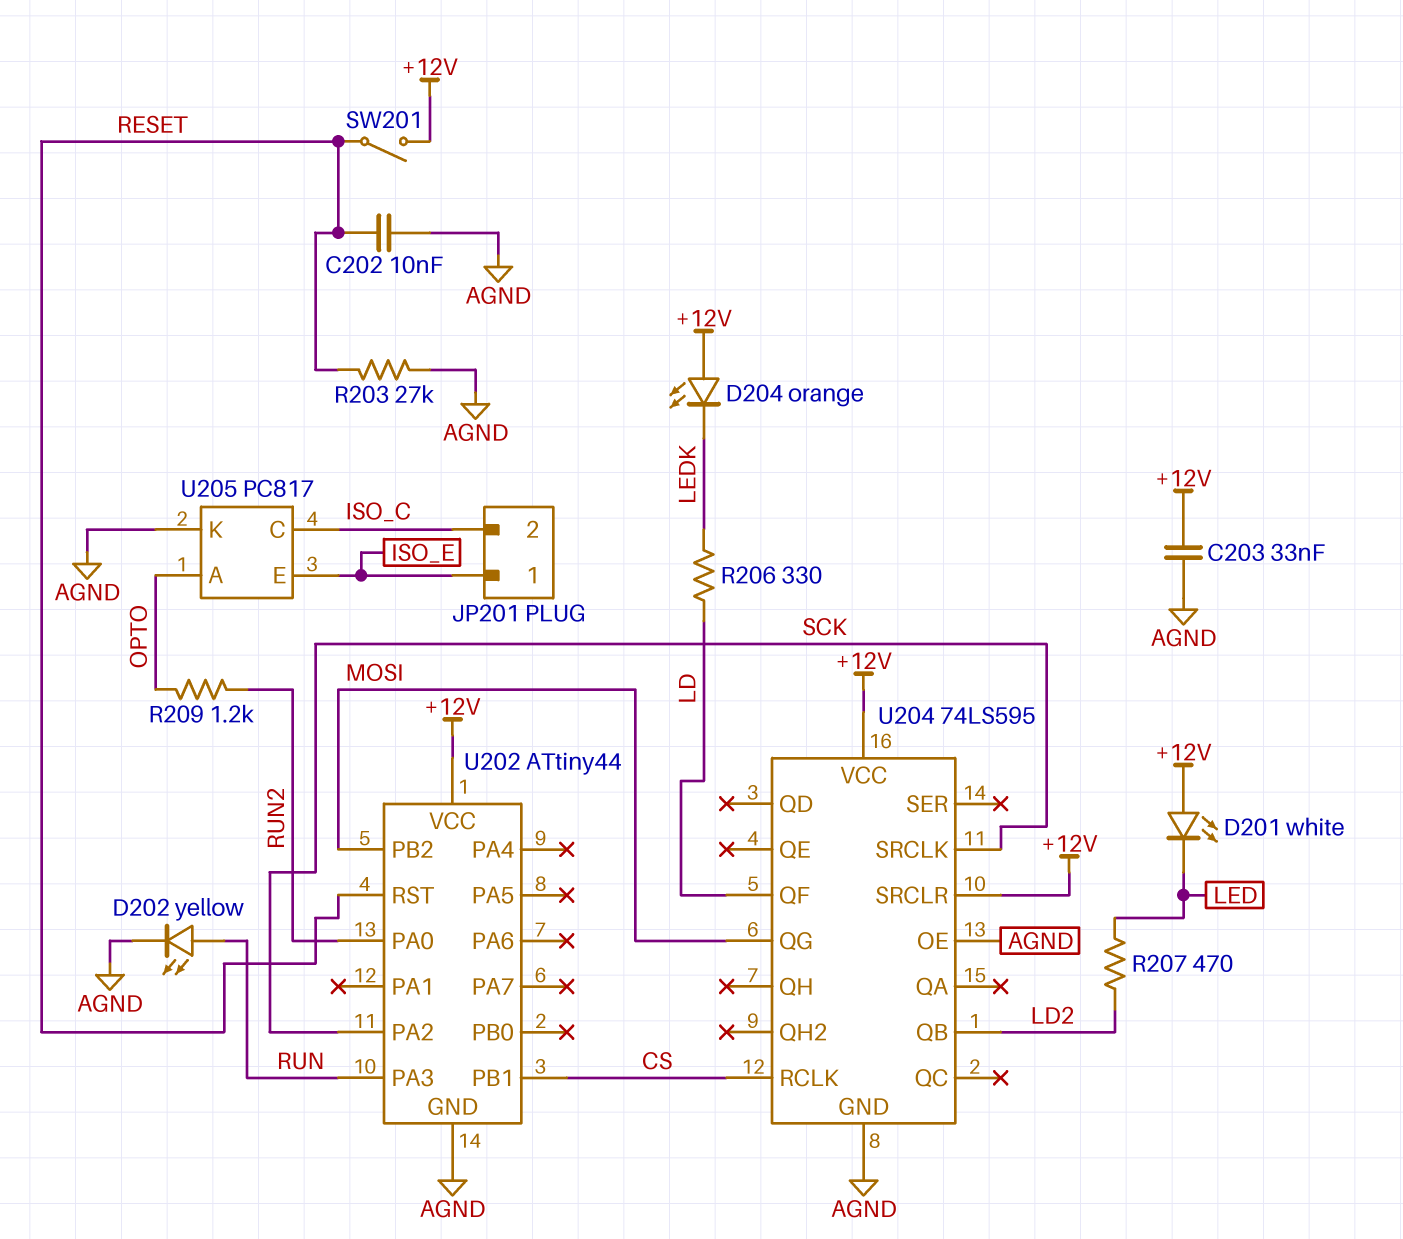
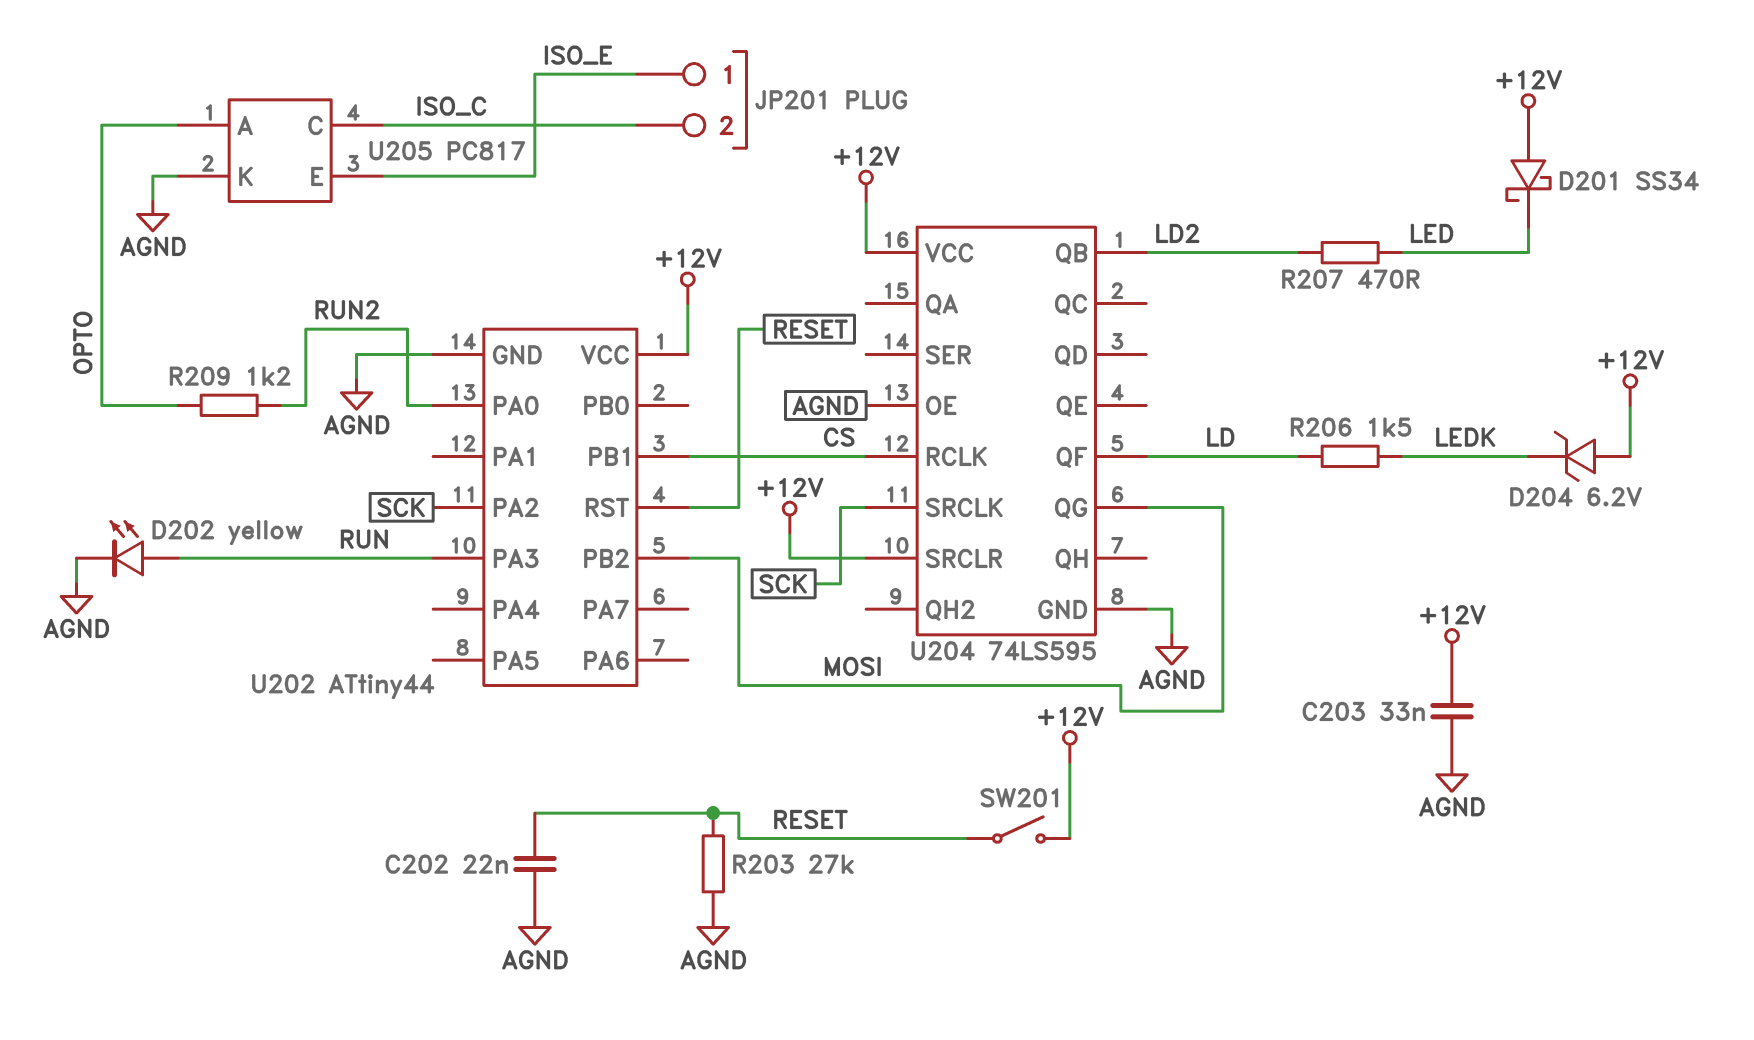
C202: 10nF (AGND, RESET) -> 22nF (AGND, RESET)
D201: LED white (A +12V, K LED) -> schottky SS34 (A +12V, K LED)
D204: LED orange (A +12V, K LEDK) -> zener 6.2V (A +12V, K LEDK)
R206: 330 (LD, LEDK) -> 1.5k (LD, LEDK)

